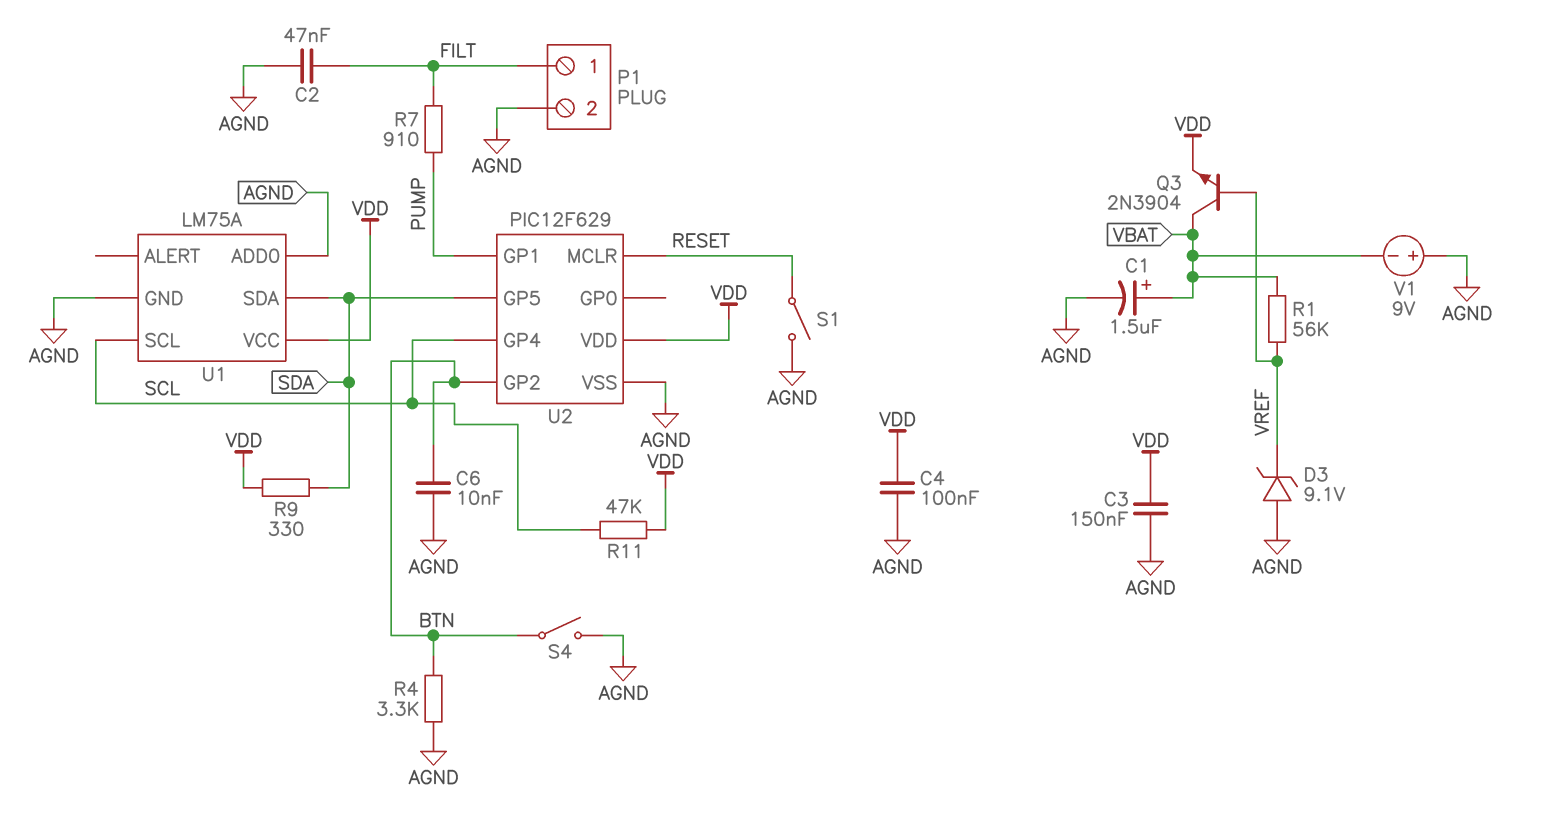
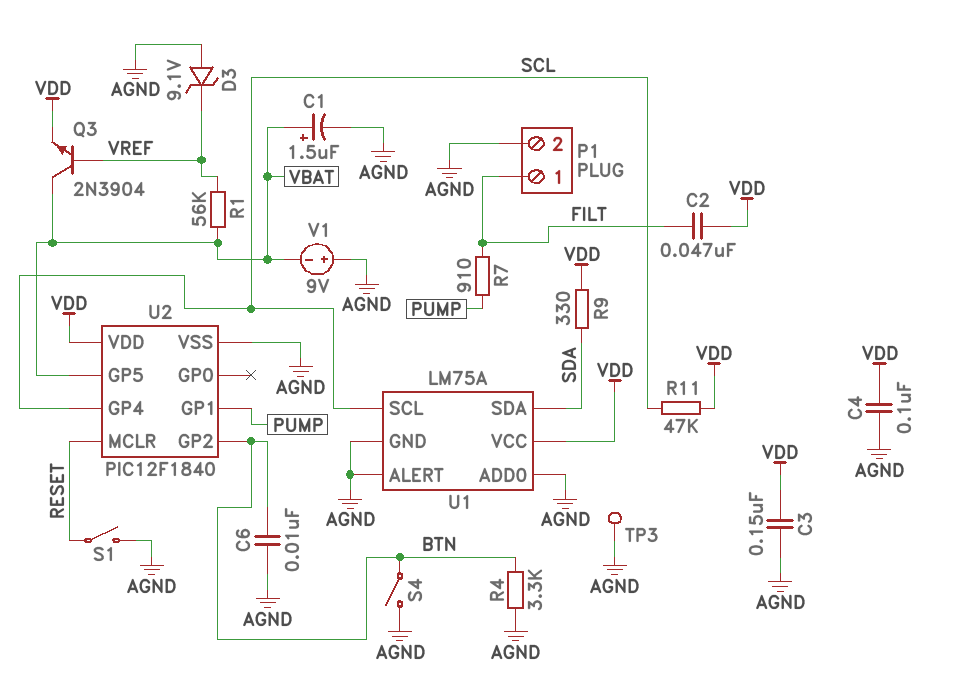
C2: 47nF (AGND, FILT) -> 47nF (FILT, VDD)
TP3: none -> test point (AGND)
U1 pin ALERT: none -> AGND
U2: PIC12F629 -> PIC12F1840
U2 pin GP5: SDA -> VBAT

